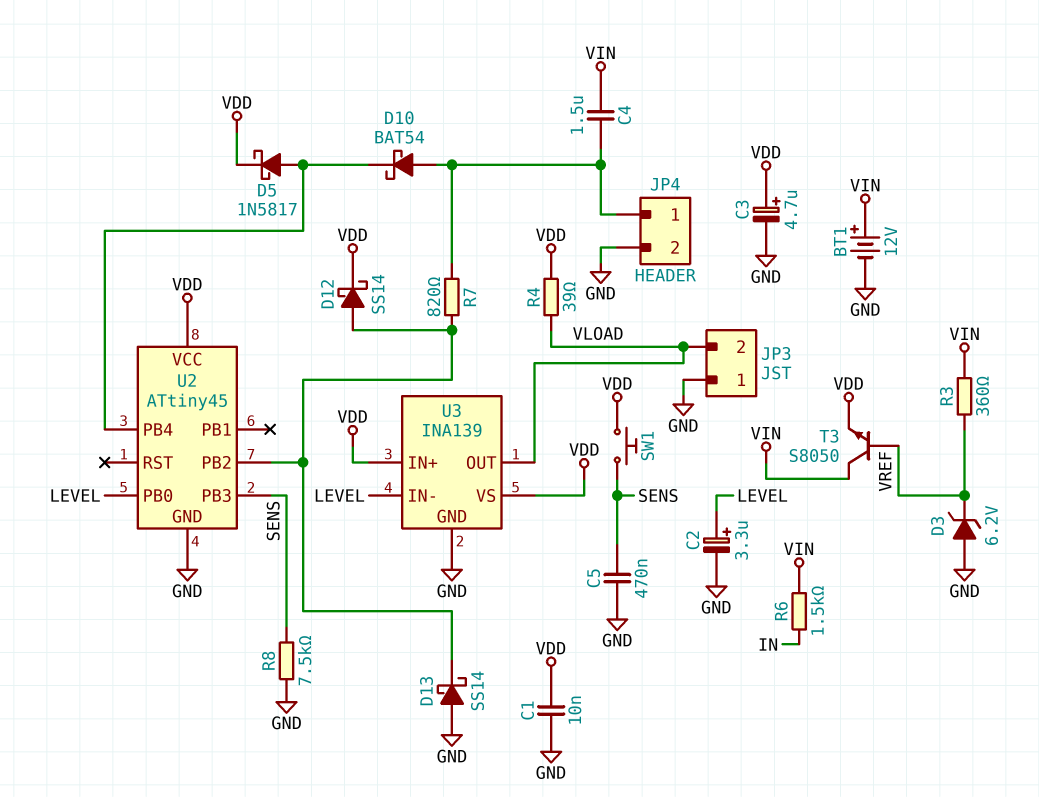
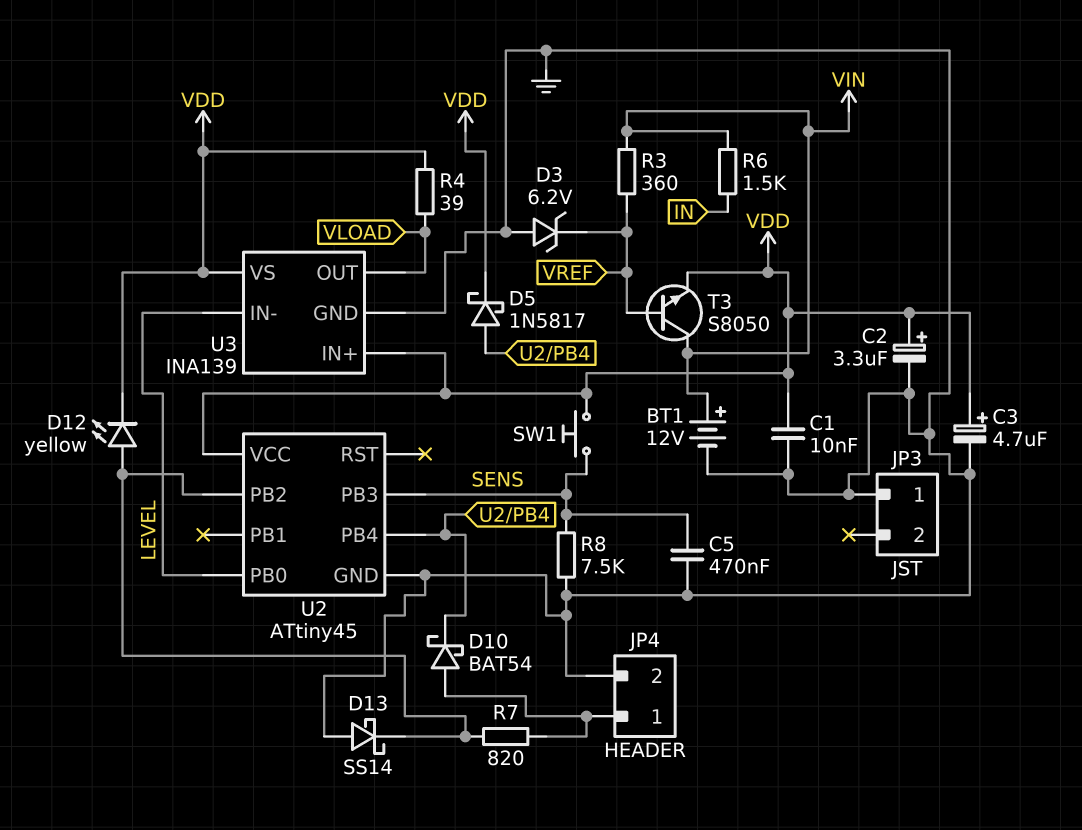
C2: 3.3uF (plus LEVEL, minus GND) -> 3.3uF (plus VDD, minus GND)
C4: 1.5uF (JP4/1, VIN) -> none
D12: schottky SS14 (A U2/PB2, K VDD) -> LED yellow (A U2/PB2, K VDD)
JP3 pin 2: VLOAD -> none

